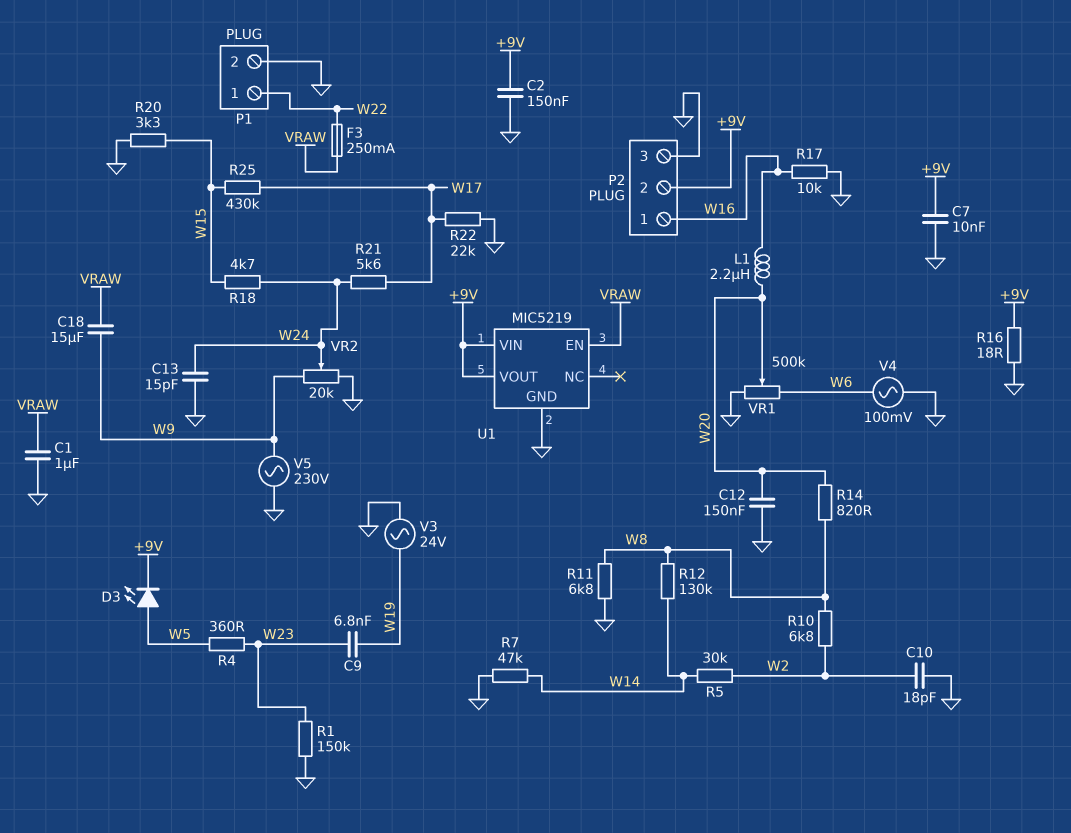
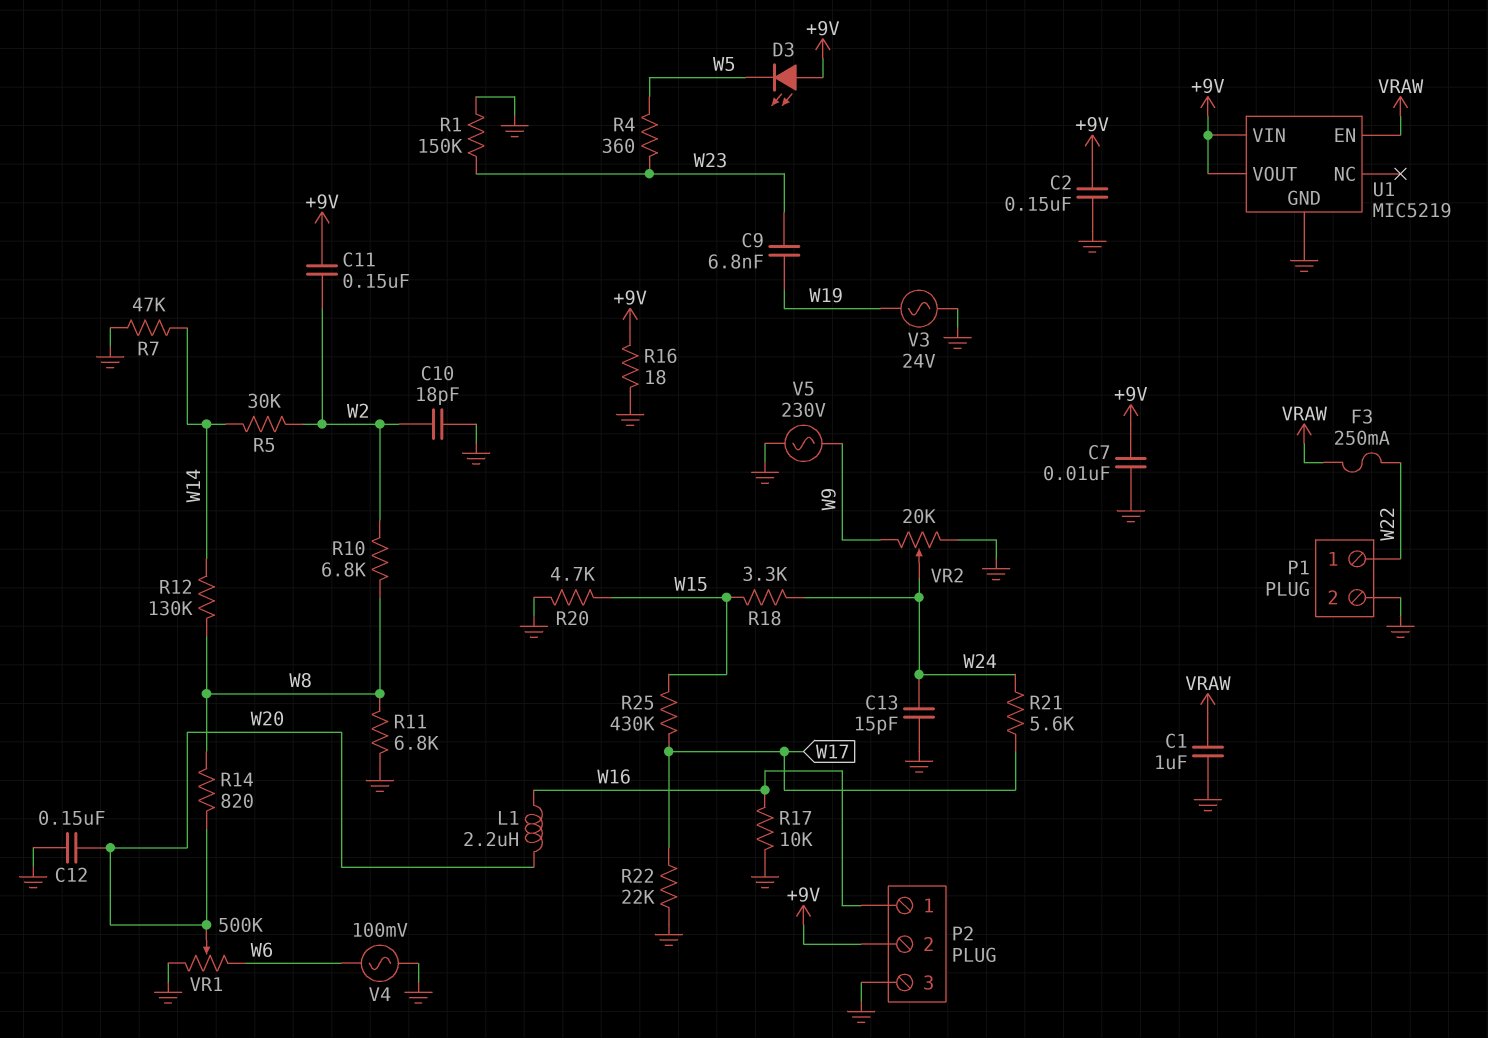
C11: none -> 150nF (+9V, W2)
C18: 15uF (VRAW, W9) -> none
D3: LED (A W5, K +9V) -> LED (A +9V, K W5)
R18: 4.7k (W15, W24) -> 3.3k (W15, W24)
R20: 3.3k (GND, W15) -> 4.7k (GND, W15)

